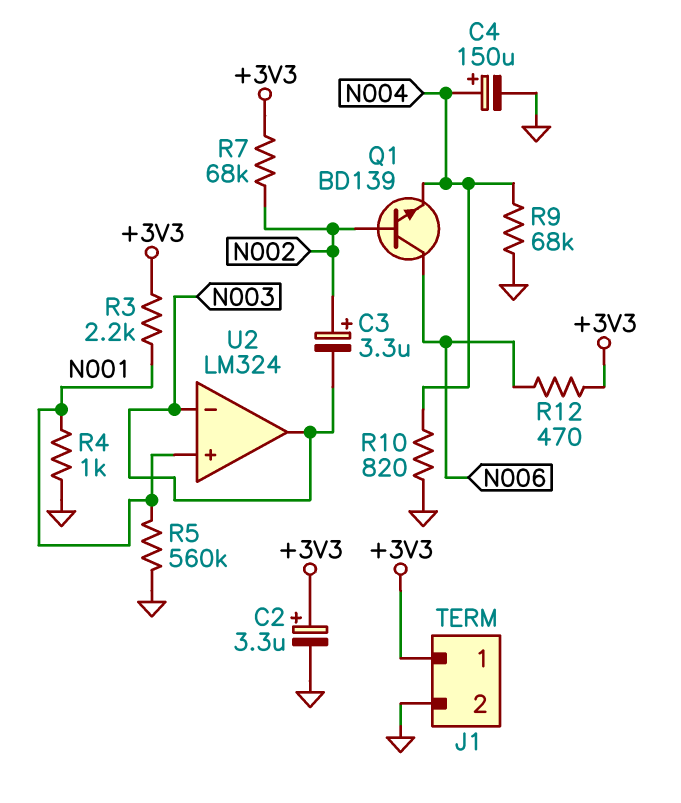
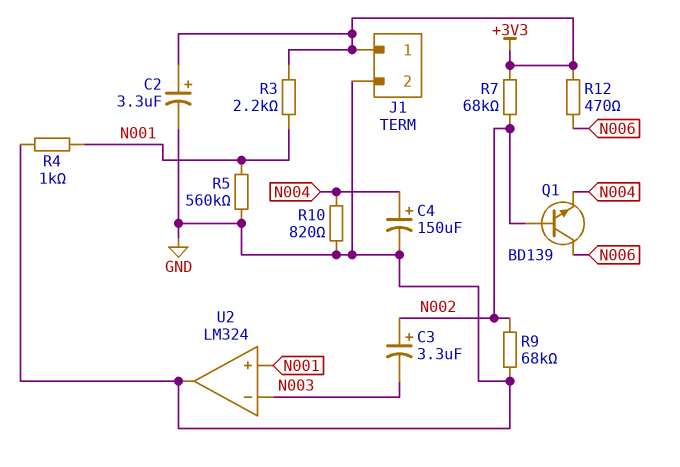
R9: 68k (GND, N004) -> 68k (GND, N002)
U2 pin out: N003 -> GND

